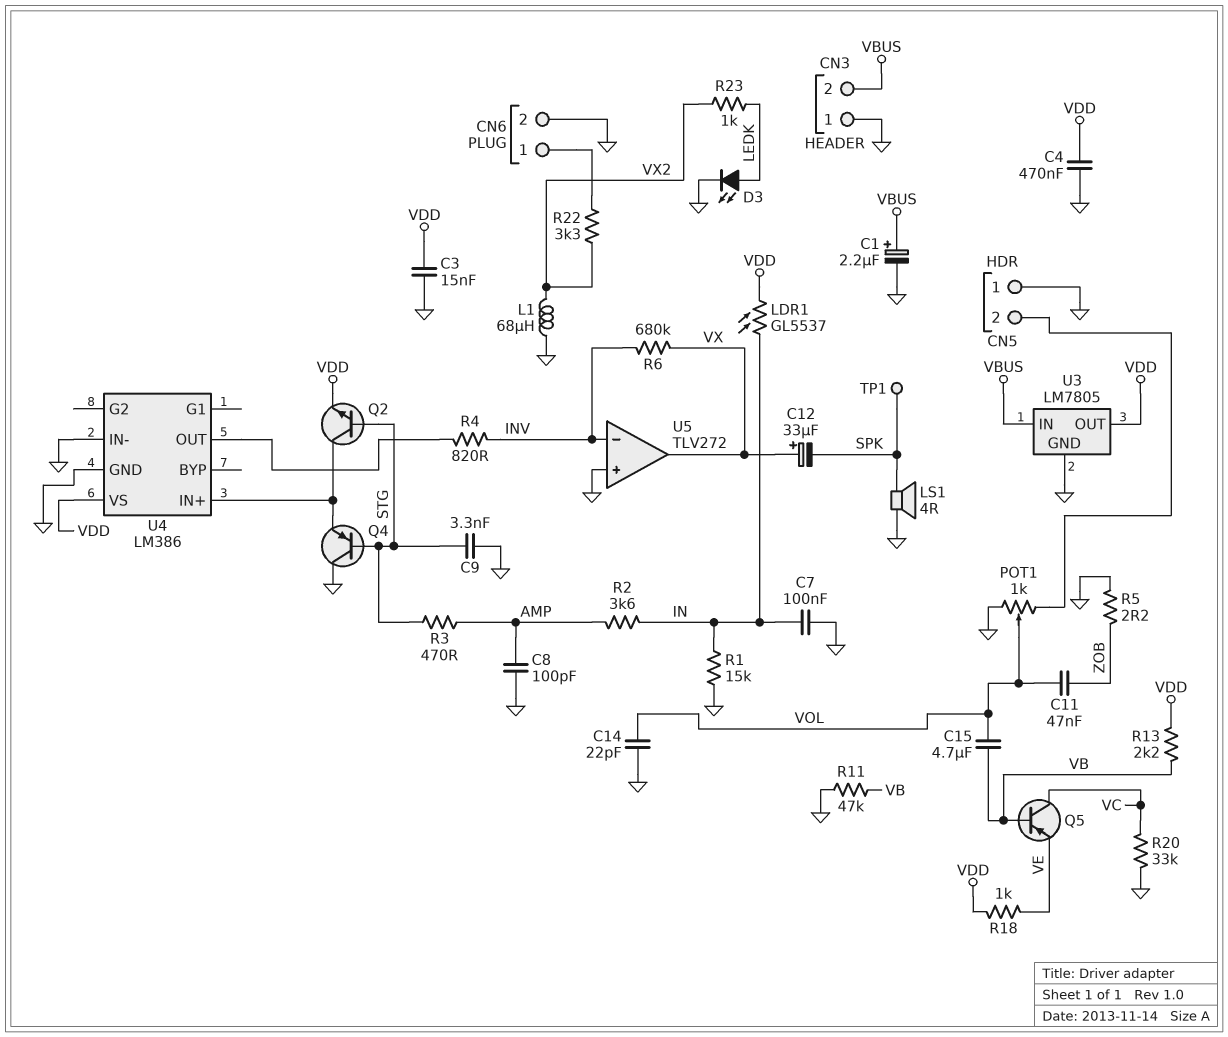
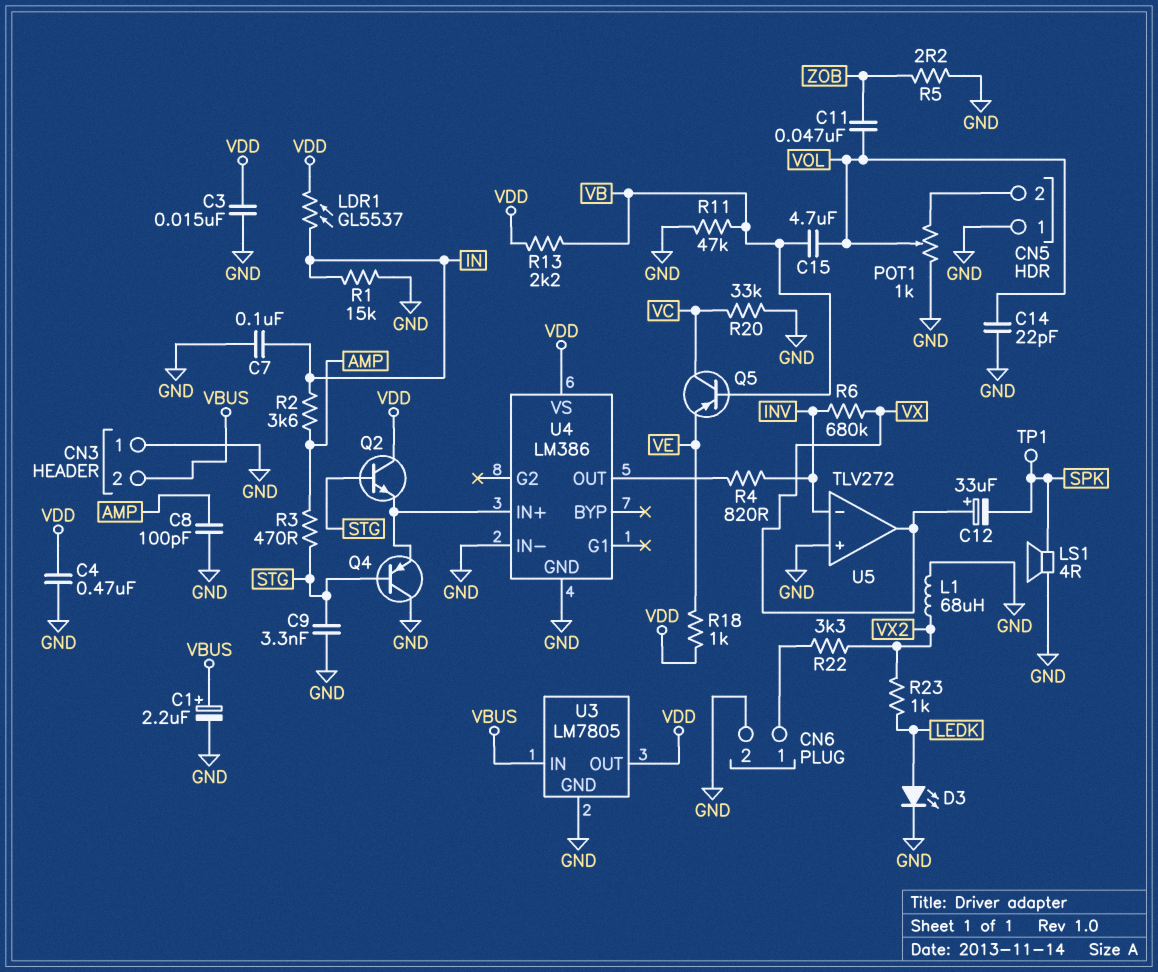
Q2: NPN (B STG, C U4/IN+, E VDD) -> NPN (B STG, C VDD, E U4/IN+)

